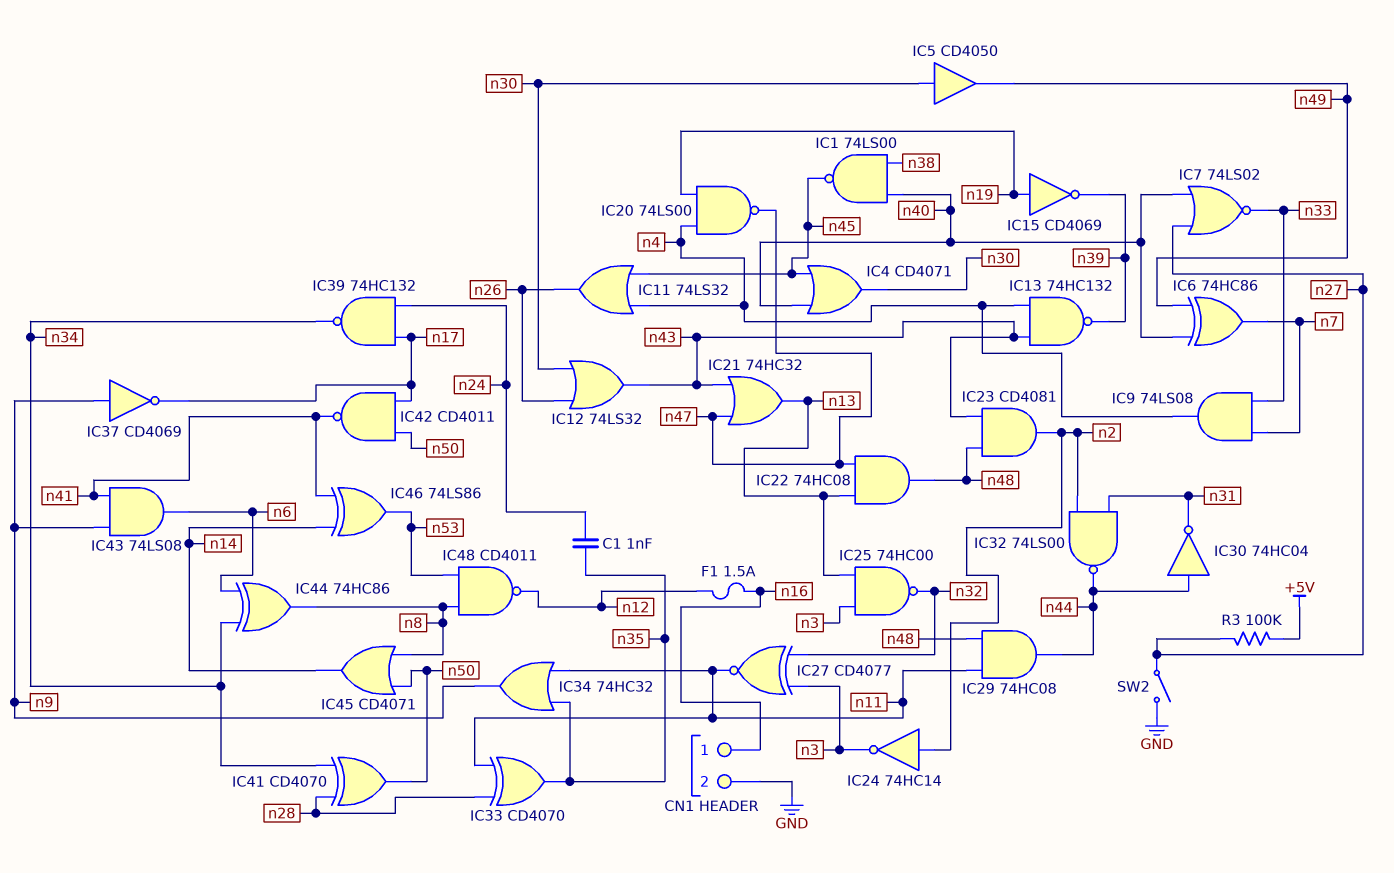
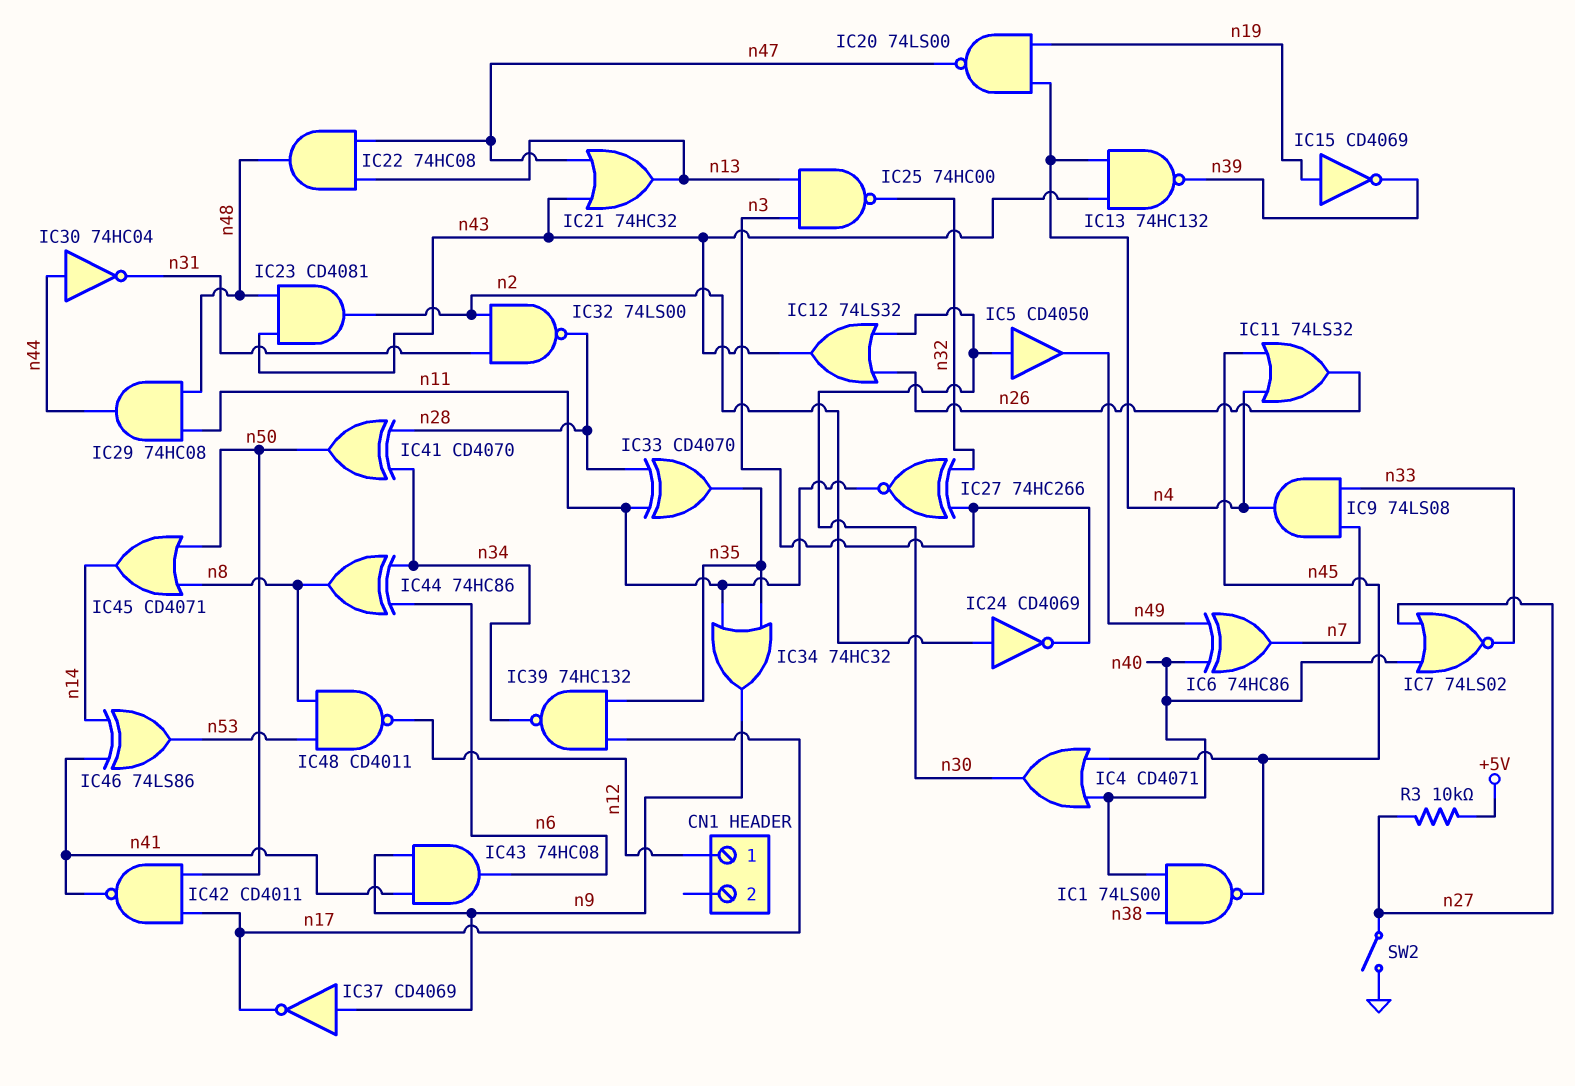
C1: 1nF (n24, n35) -> none
CN1 pin 1: n16 -> n12
CN1 pin 2: GND -> none
F1: 1.5A (n12, n16) -> none
IC24: NOT 74HC14 (in n2, out n3) -> NOT CD4069 (in n2, out n3)
IC27: XNOR CD4077 (in n3, in n32, out n11) -> XNOR 74HC266 (in n3, in n32, out n11)
IC32: NAND 74LS00 (in n2, in n31, out n44) -> NAND 74LS00 (in n2, in n31, out n28)
IC39: NAND 74HC132 (in n17, in n24, out n34) -> NAND 74HC132 (in n17, in n35, out n34)
IC43: AND 74LS08 (in n9, in n41, out n6) -> AND 74HC08 (in n9, in n41, out n6)
R3: 100k (+5V, n27) -> 10k (+5V, n27)

